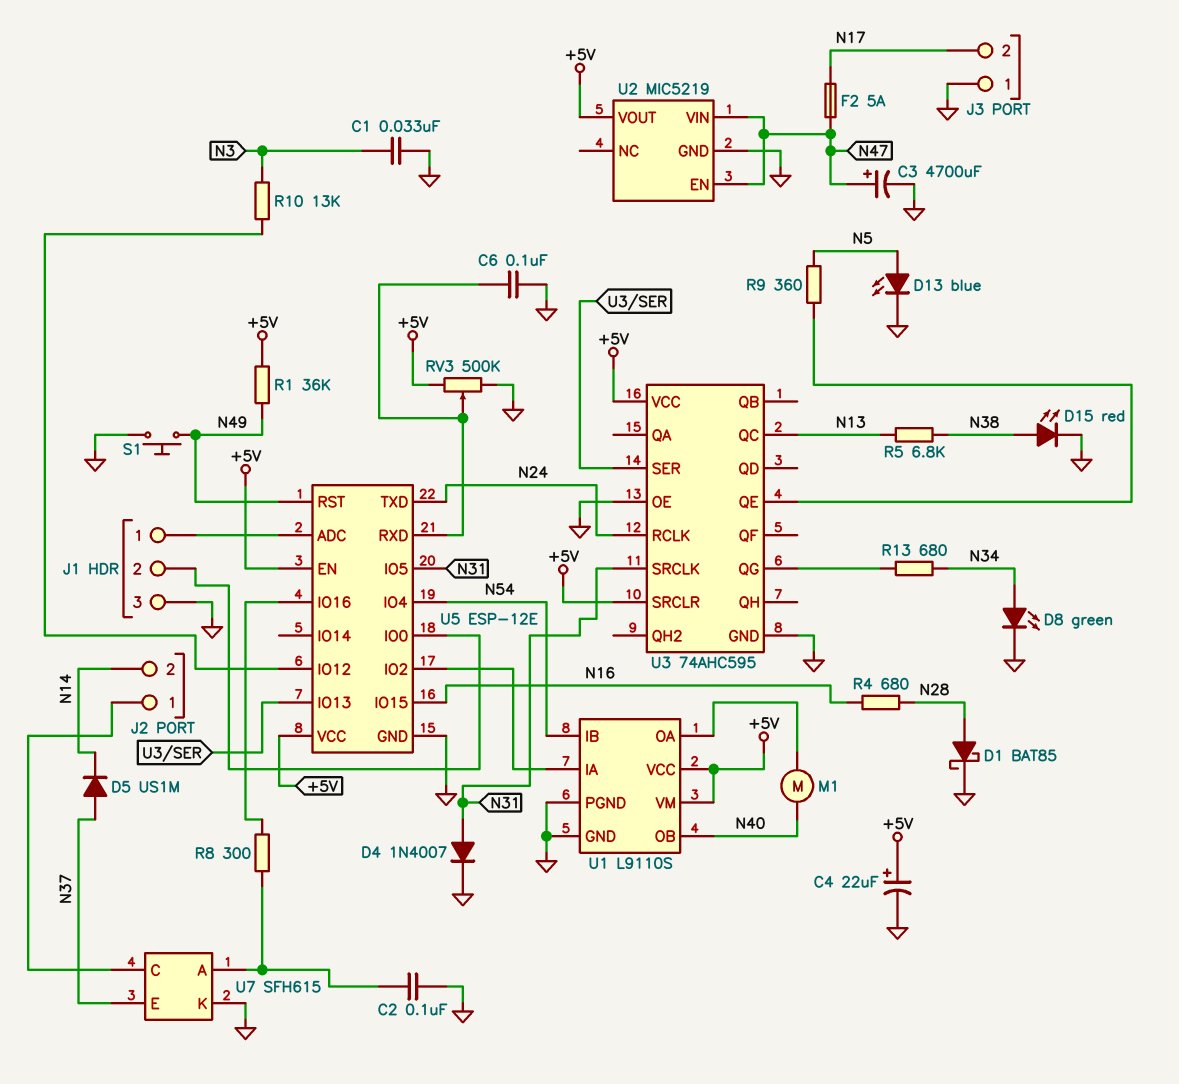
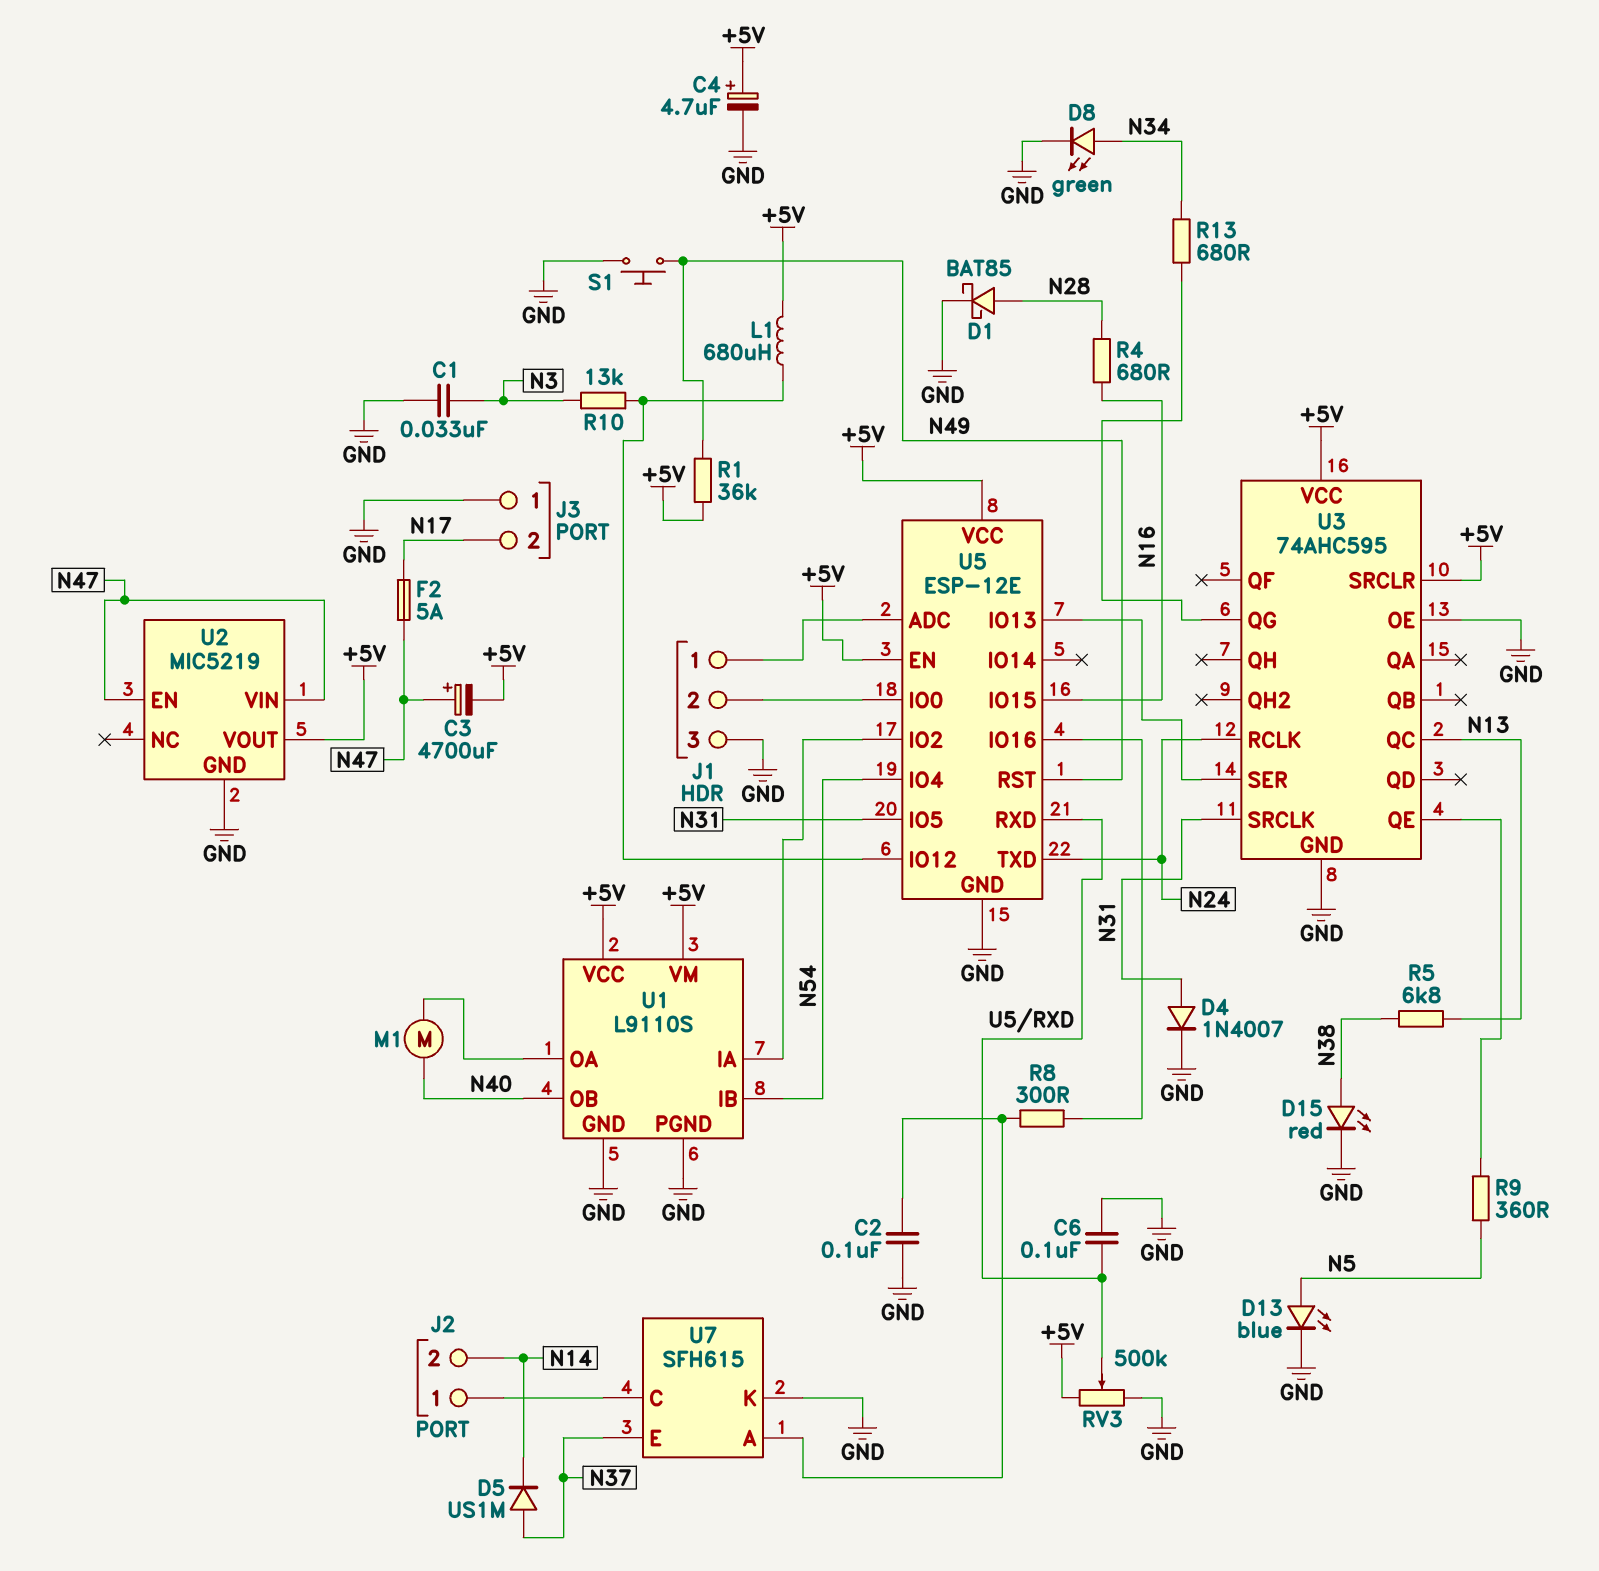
C3: 4700uF (plus N47, minus GND) -> 4700uF (plus N47, minus +5V)
C4: 22uF (plus +5V, minus GND) -> 4.7uF (plus +5V, minus GND)
L1: none -> 680uH (+5V, U5/IO12)

